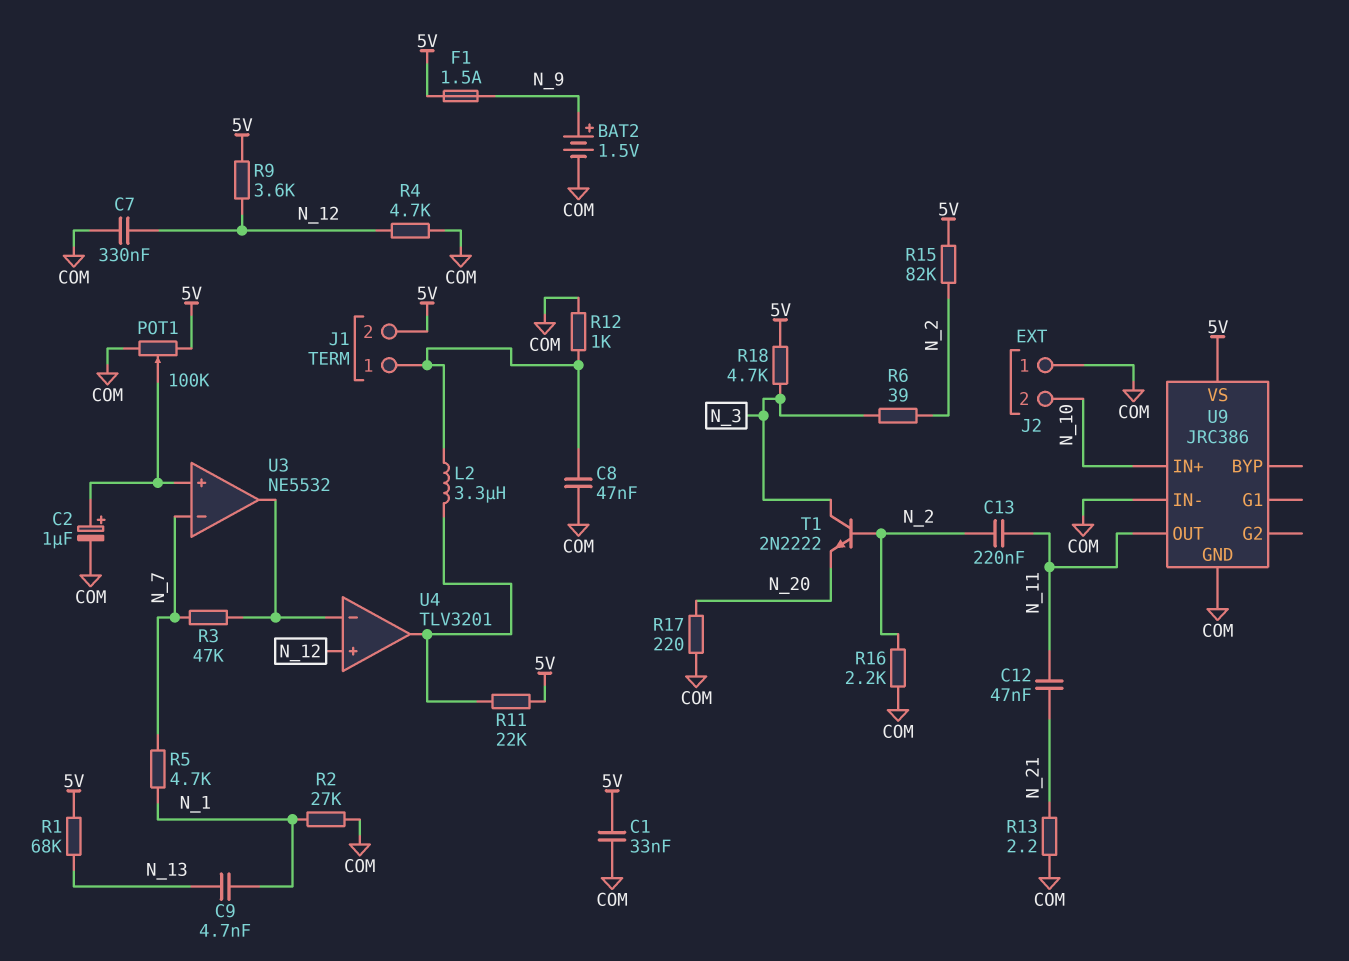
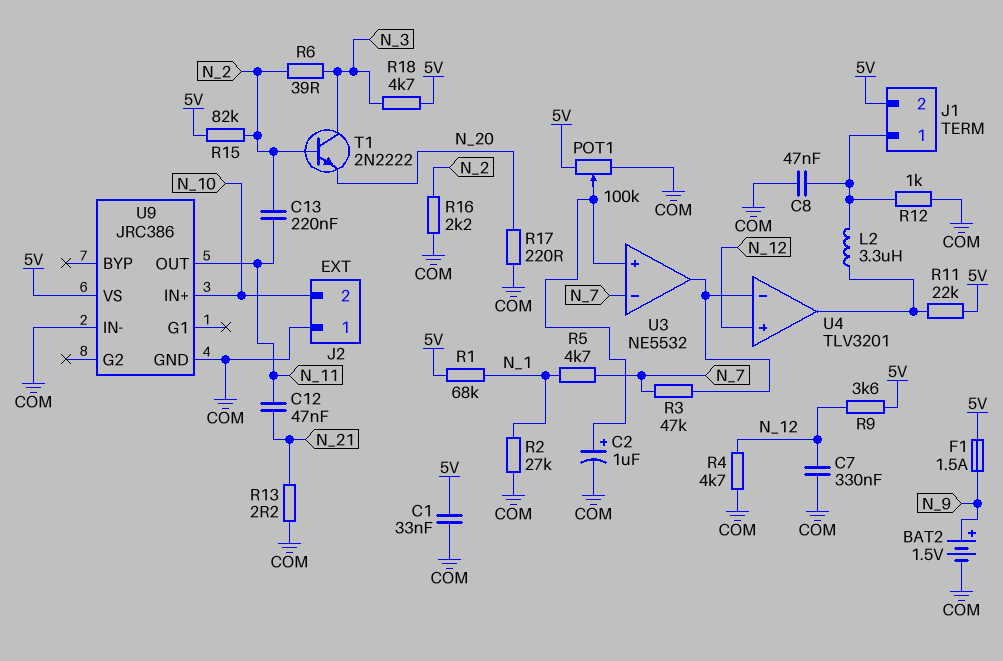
C9: 4.7nF (N_1, N_13) -> none
R1: 68k (5V, N_13) -> 68k (5V, N_1)

